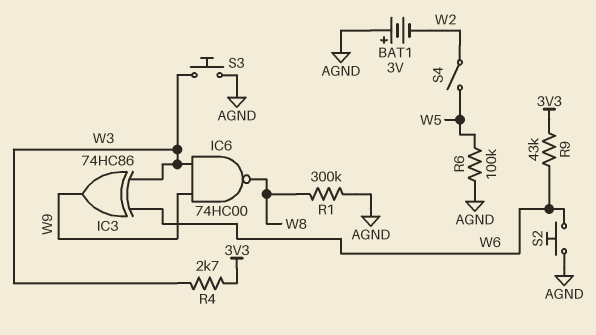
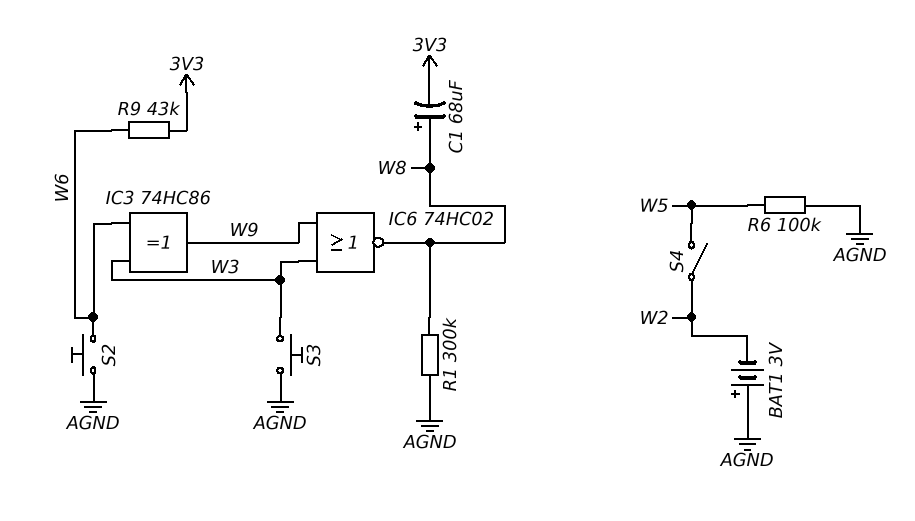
C1: none -> 68uF (plus W8, minus 3V3)
IC6: NAND 74HC00 (in W3, in W9, out W8) -> NOR 74HC02 (in W3, in W9, out W8)
R4: 2.7k (3V3, W3) -> none

